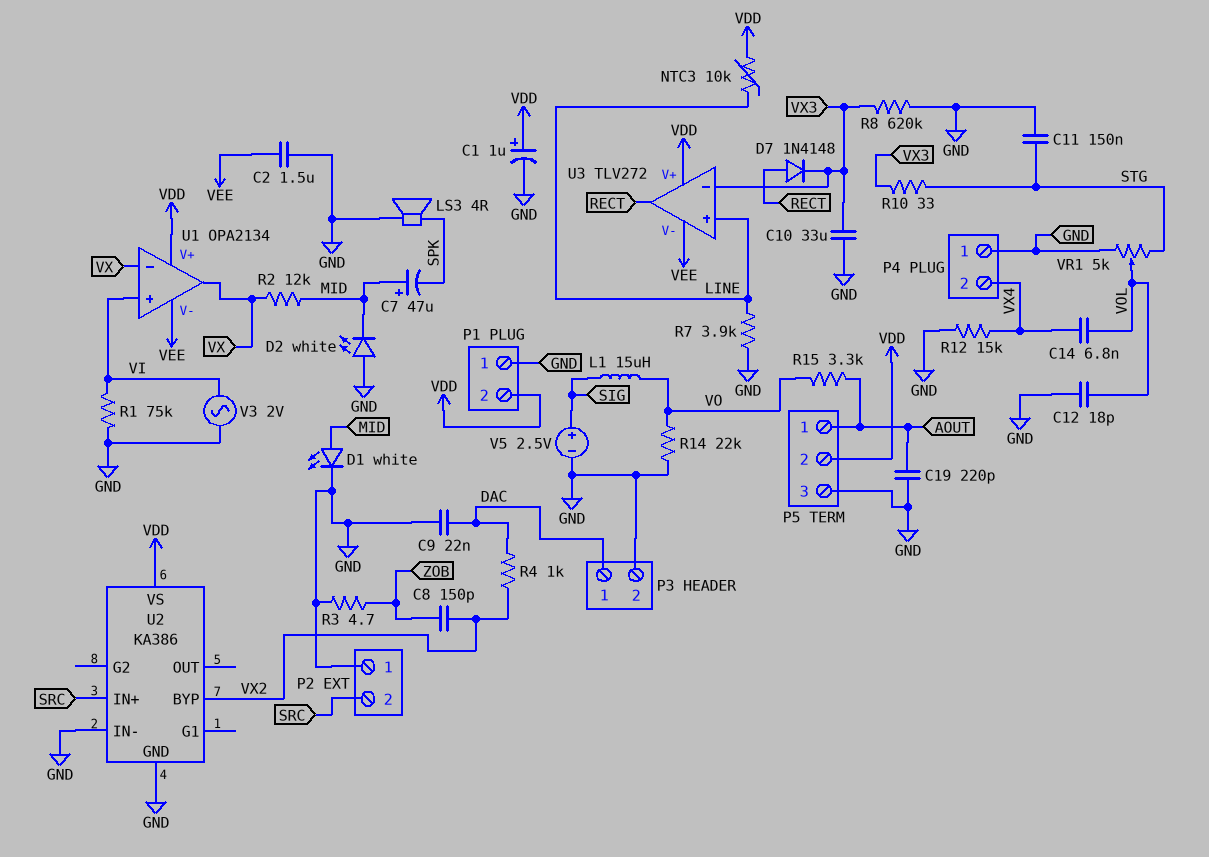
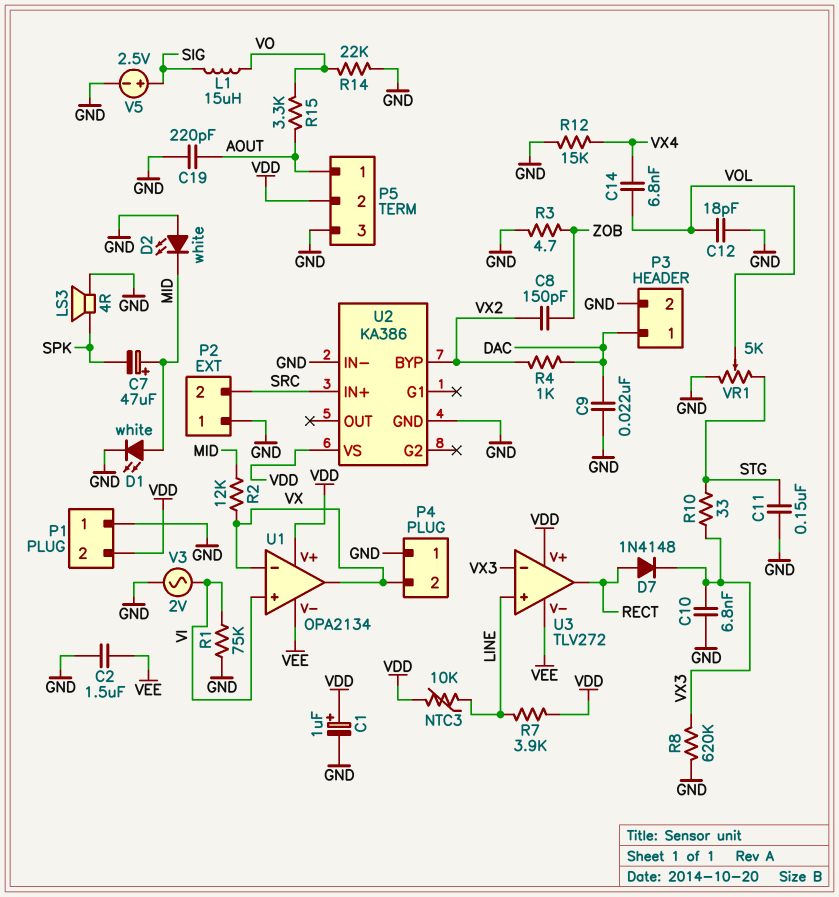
C10: 33uF (GND, VX3) -> 6.8nF (GND, VX3)
P4 pin 2: VX4 -> VX
R7: 3.9k (GND, LINE) -> 3.9k (LINE, VDD)

